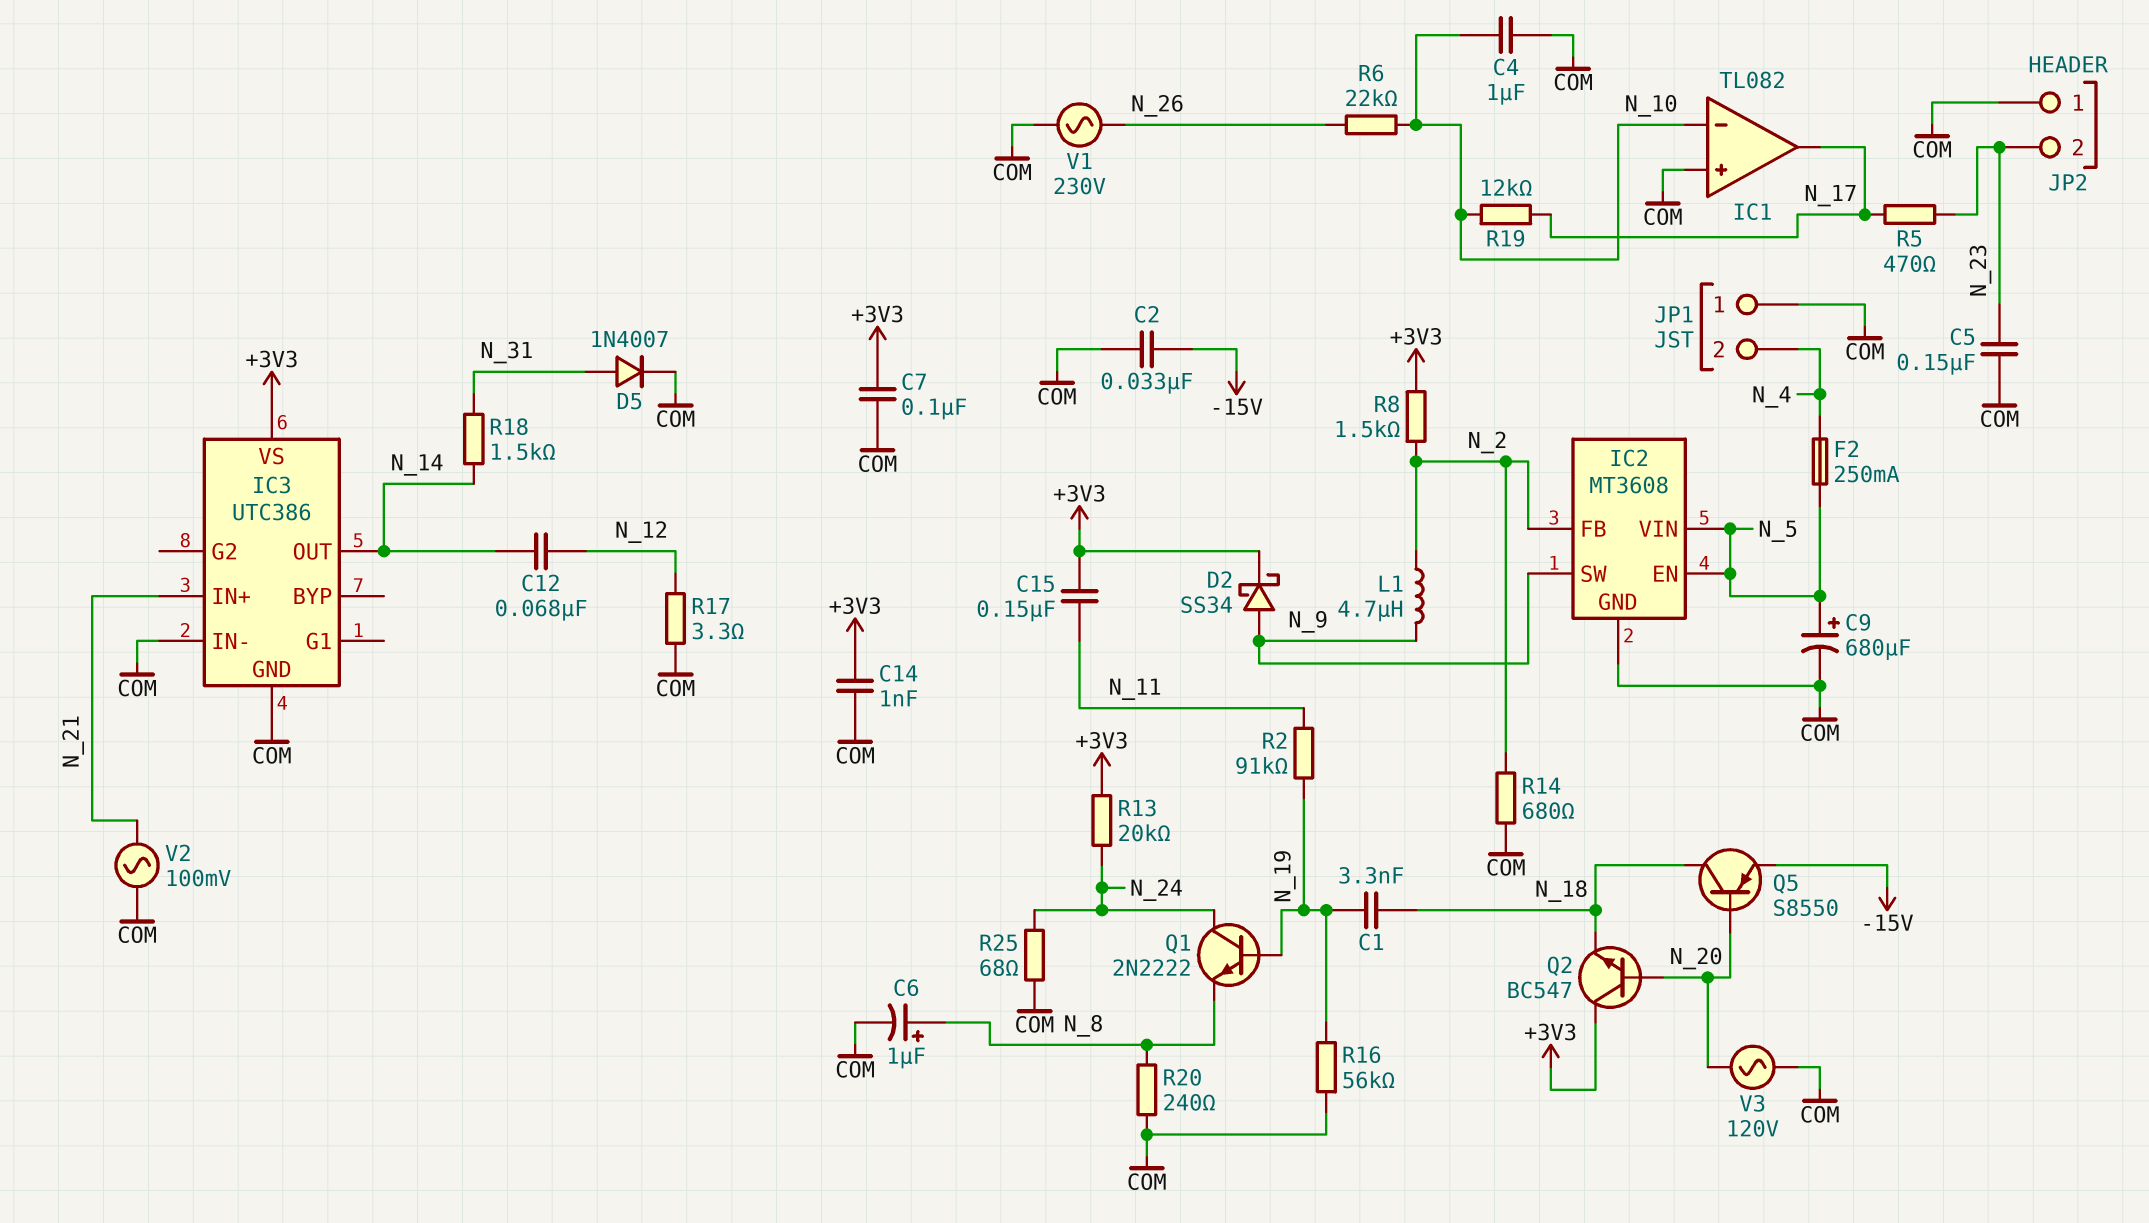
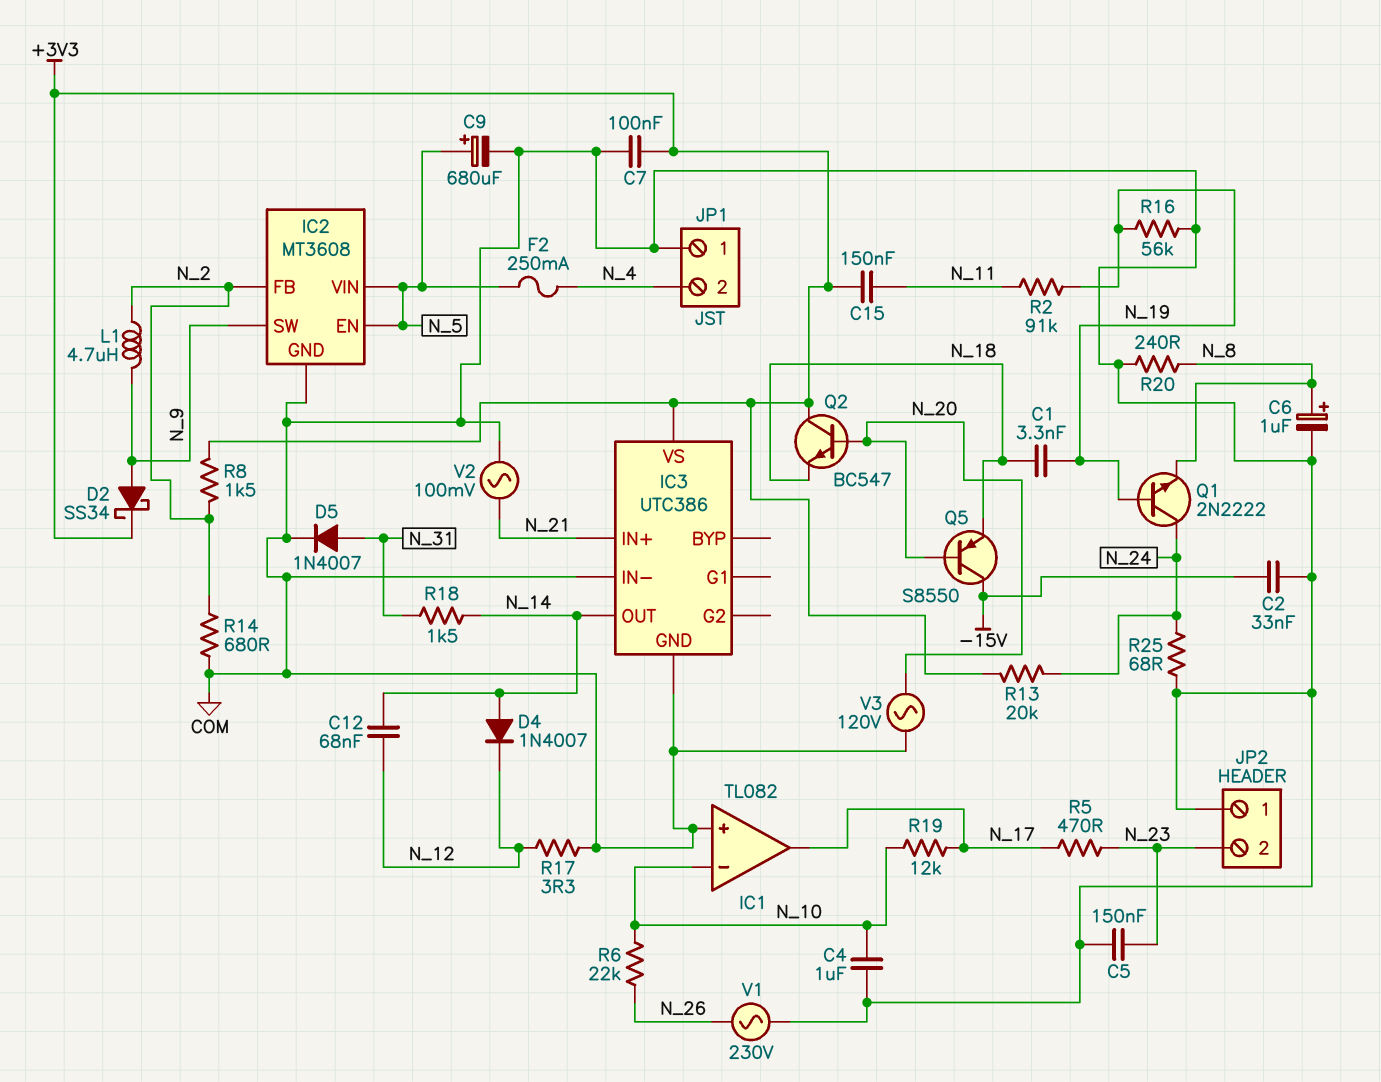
C14: 1nF (+3V3, COM) -> none
D4: none -> diode 1N4007 (A N_14, K N_12)
Q5: PNP S8550 (B N_20, C N_18, E -15V) -> PNP S8550 (B N_20, C -15V, E N_18)

